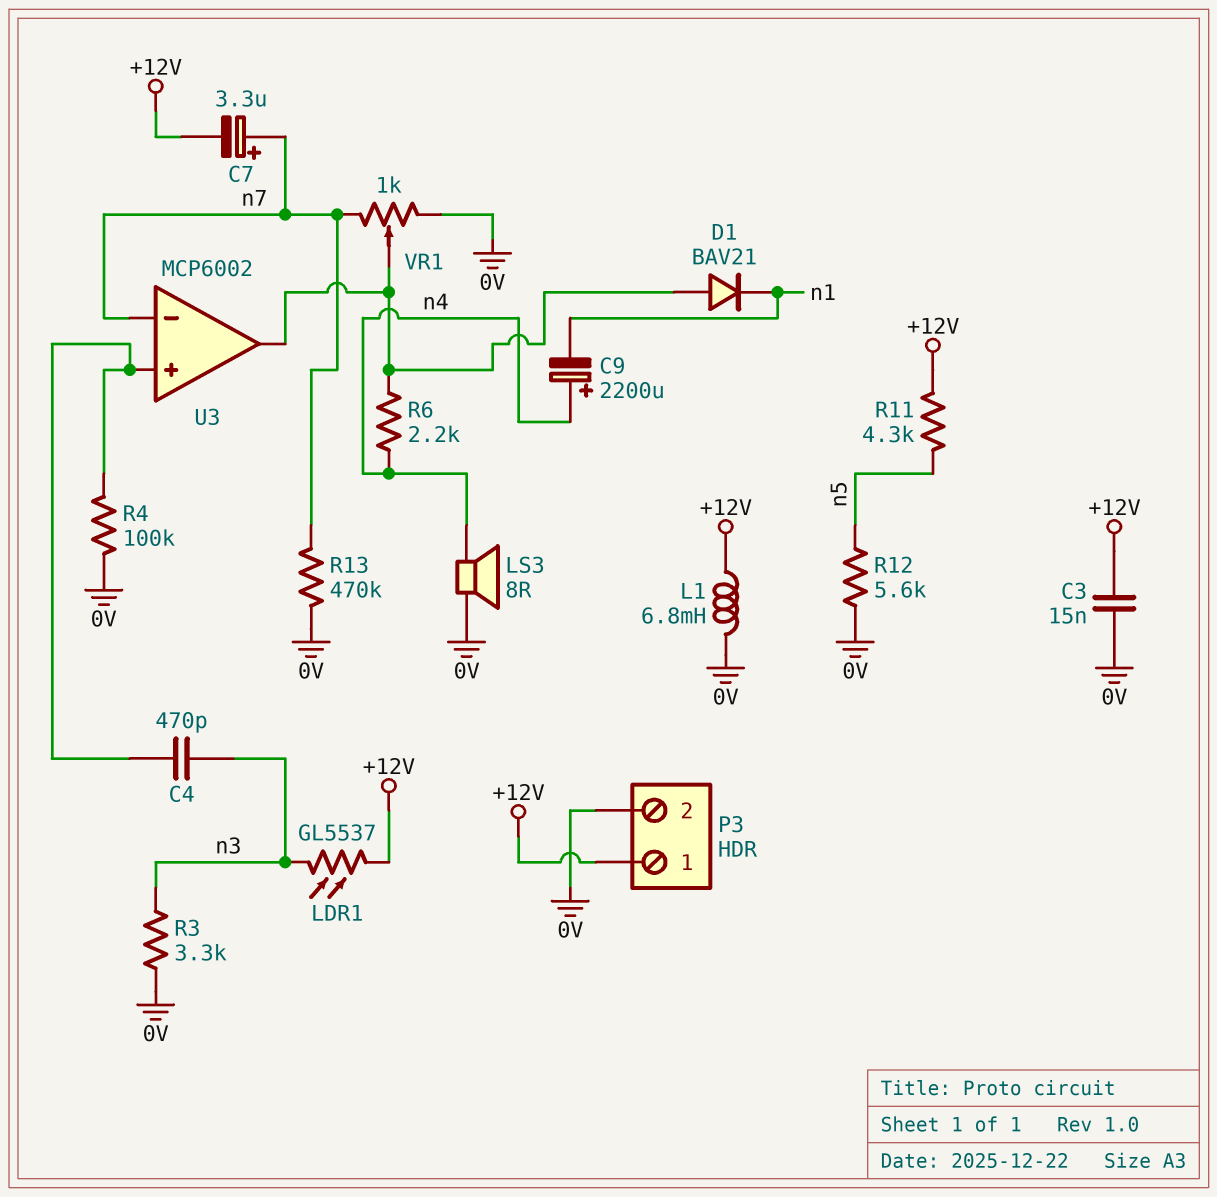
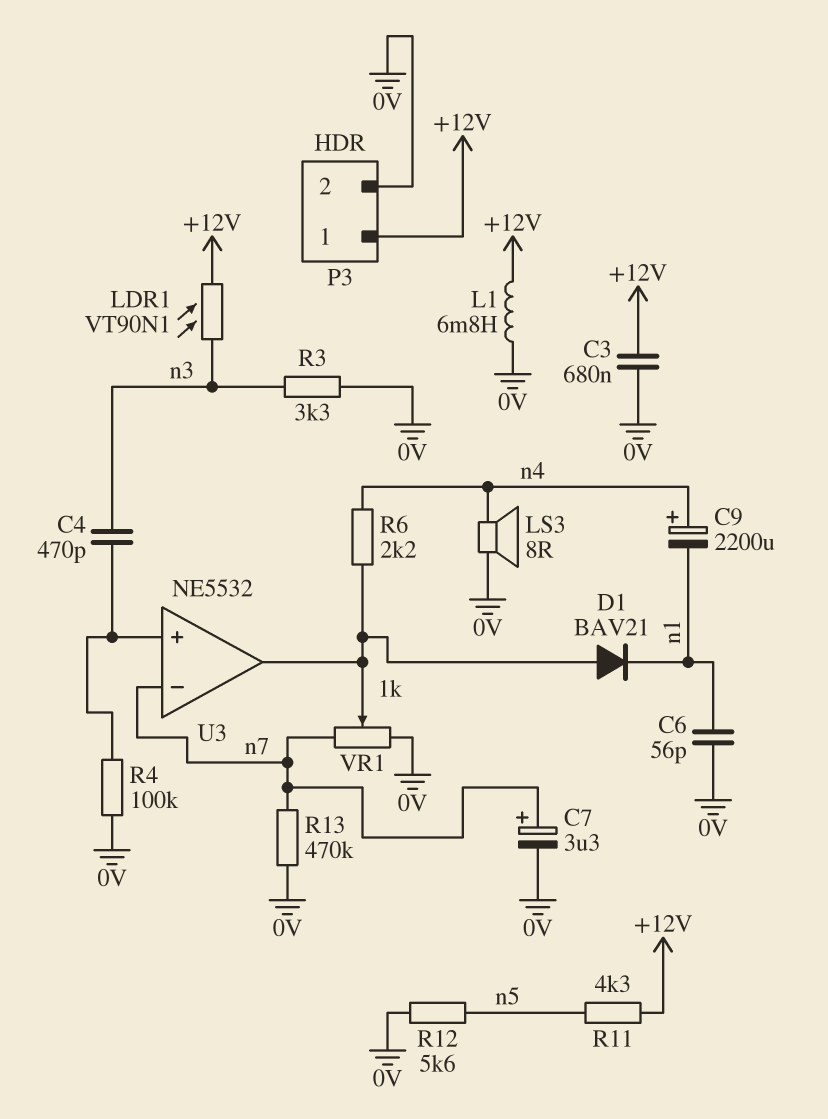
C3: 15nF (+12V, 0V) -> 680nF (+12V, 0V)
C6: none -> 56pF (0V, n1)
C7: 3.3uF (plus n7, minus +12V) -> 3.3uF (plus n7, minus 0V)
LDR1: GL5537 (+12V, n3) -> VT90N1 (+12V, n3)
U3: MCP6002 -> NE5532

